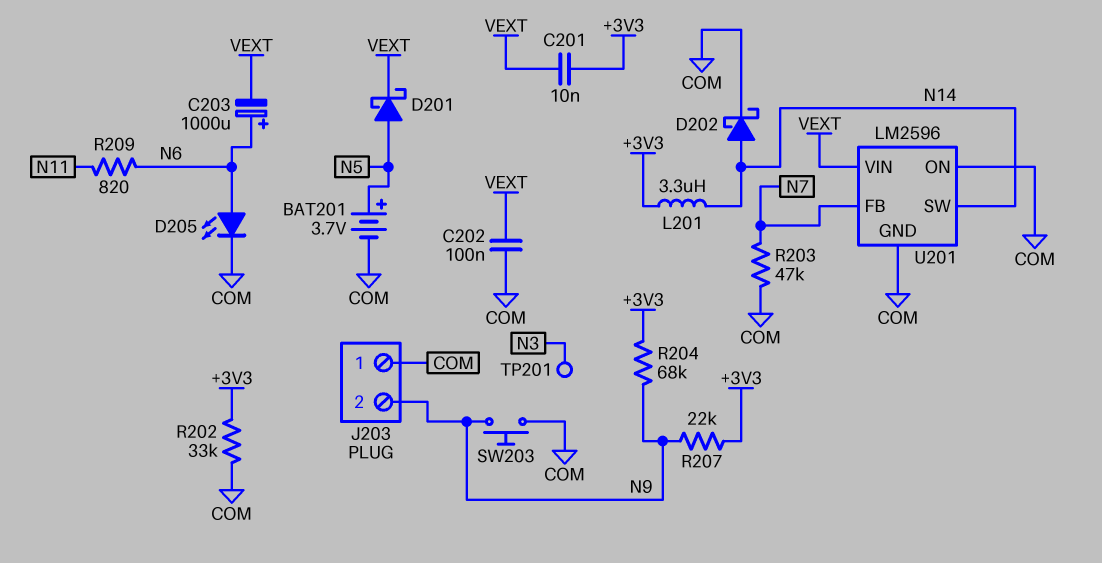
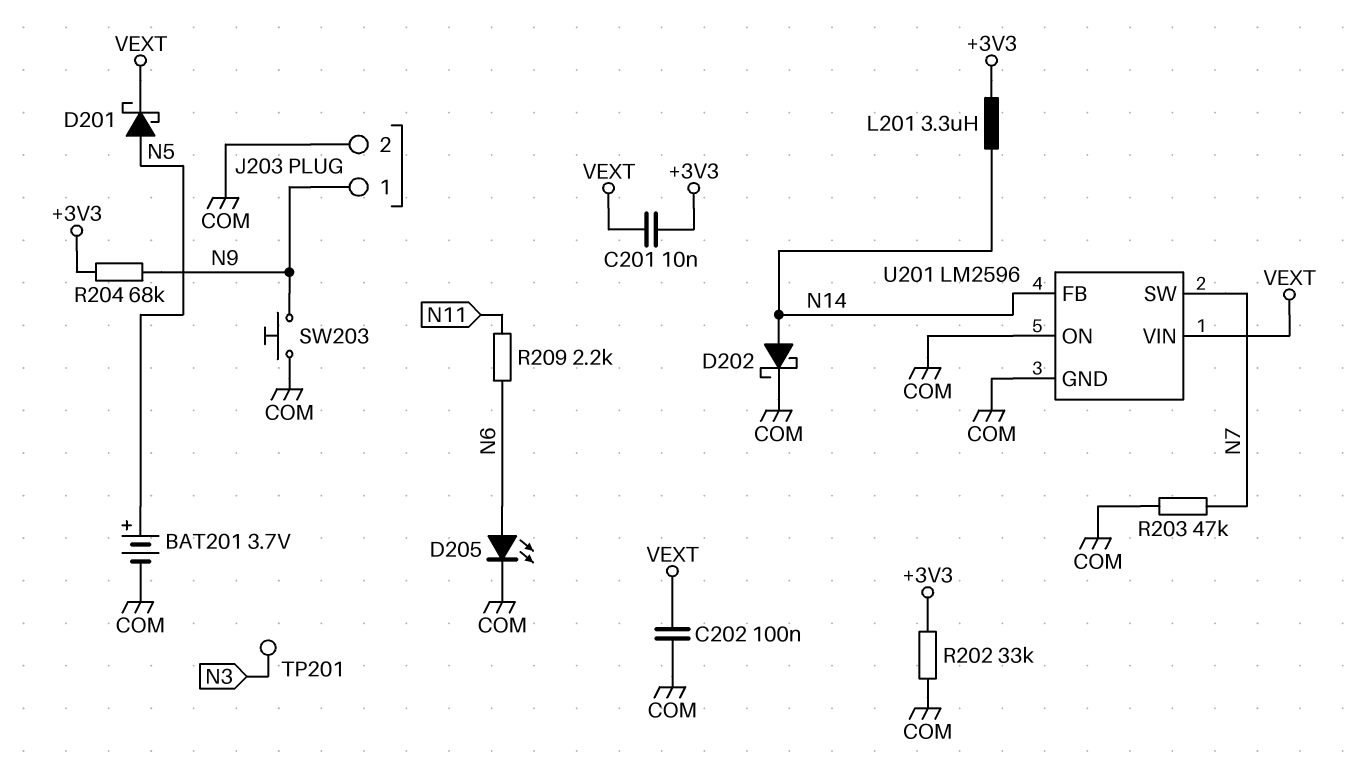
C203: 1000uF (plus N6, minus VEXT) -> none
J203 pin 1: COM -> N9
J203 pin 2: N9 -> COM
R207: 22k (+3V3, N9) -> none
R209: 820 (N6, N11) -> 2.2k (N6, N11)
U201 pin FB: N7 -> N14
U201 pin SW: N14 -> N7

